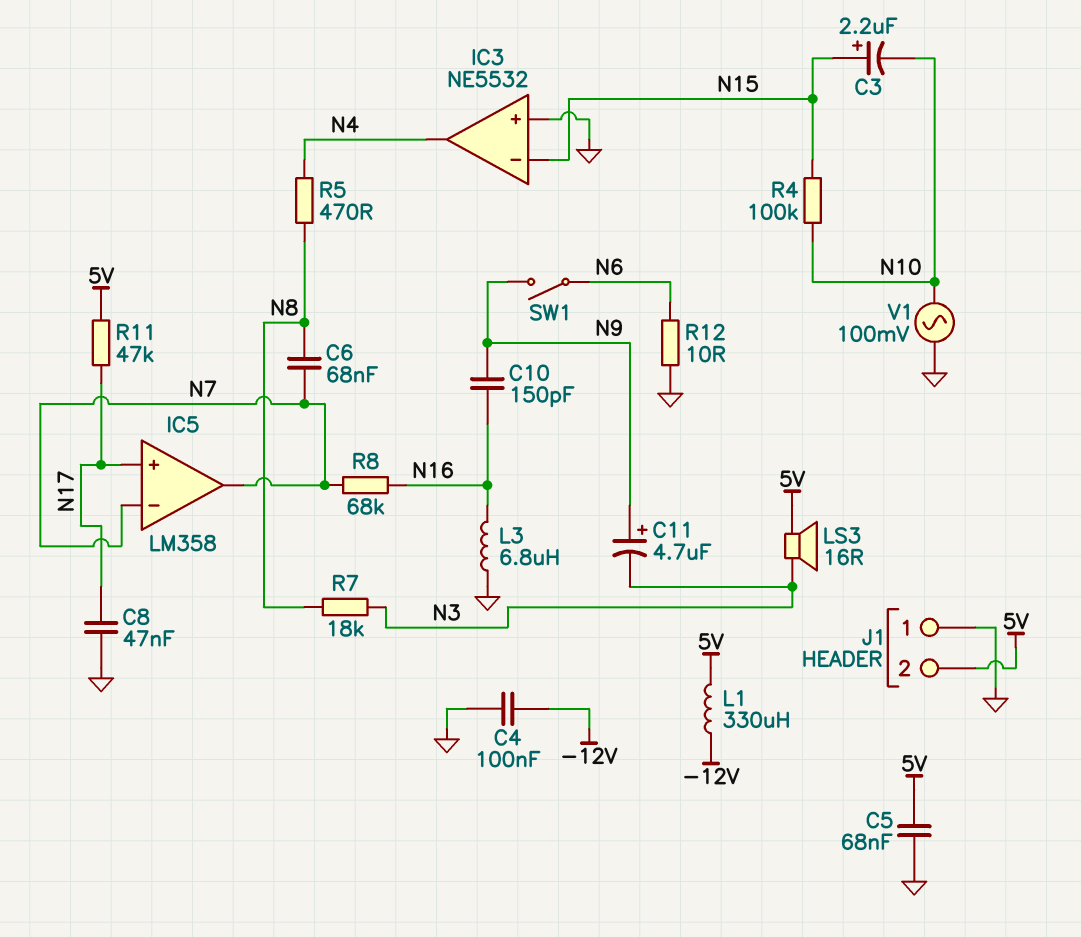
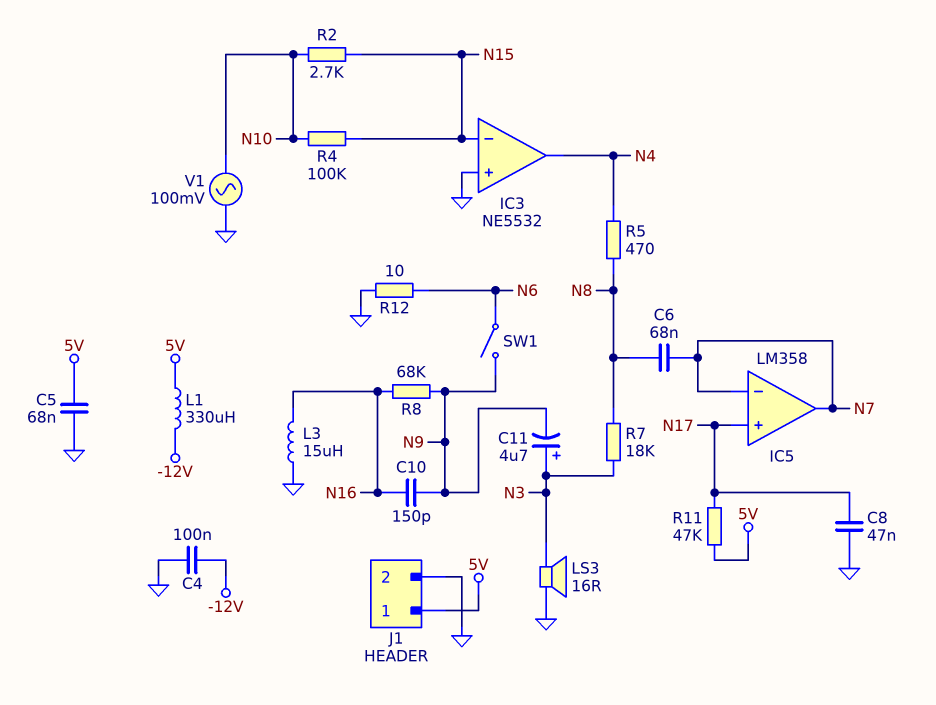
C3: 2.2uF (plus N15, minus N10) -> none
C11: 4.7uF (plus N9, minus N3) -> 4.7uF (plus N3, minus N9)
J1 pin 1: GND -> 5V
J1 pin 2: 5V -> GND
L3: 6.8uH (GND, N16) -> 15uH (GND, N16)
LS3: speaker 16R (5V, N3) -> speaker 16R (GND, N3)
R2: none -> 2.7k (N10, N15)
R8: 68k (N7, N16) -> 68k (N9, N16)

